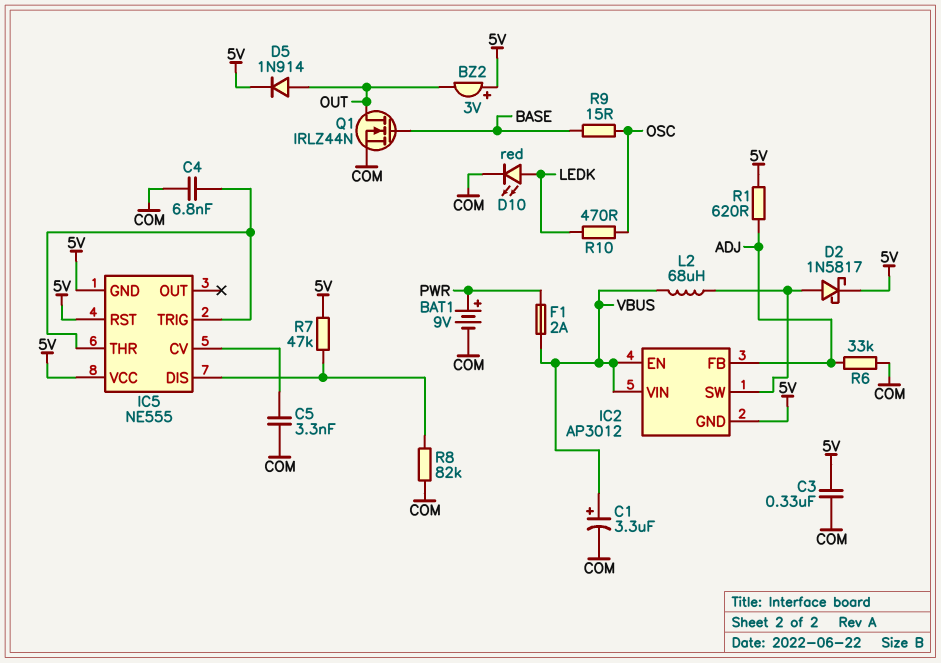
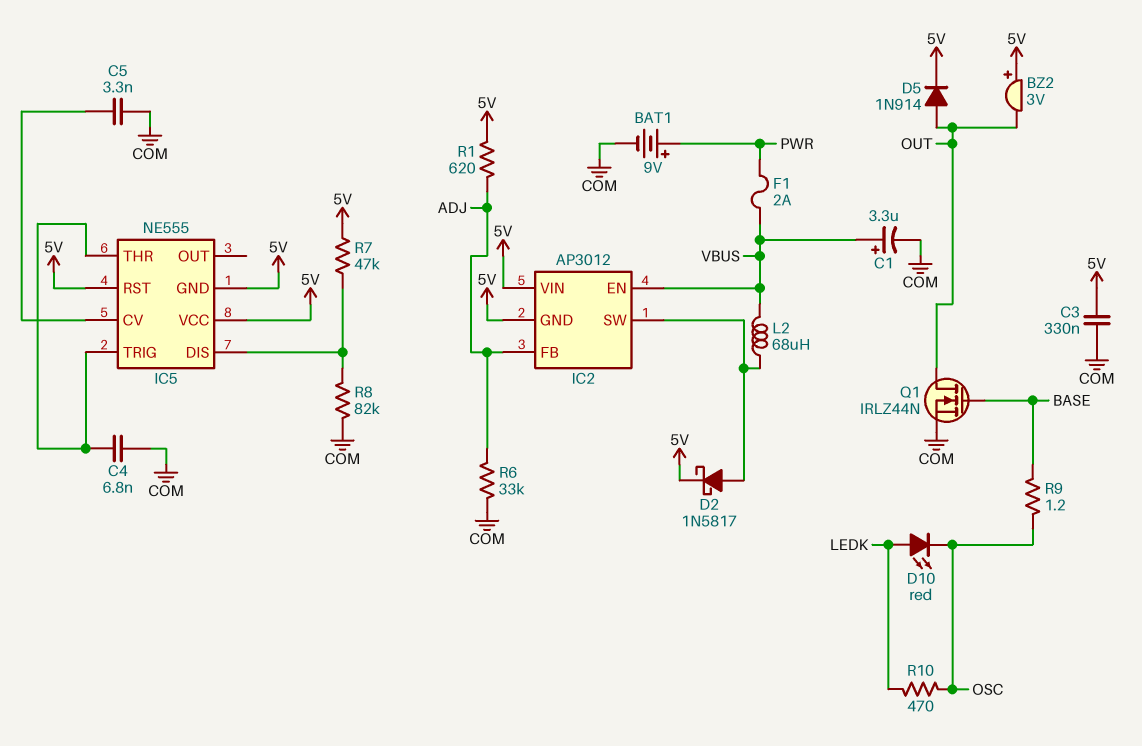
D10: LED red (A LEDK, K COM) -> LED red (A LEDK, K OSC)
IC2 pin VIN: VBUS -> 5V
R9: 15 (BASE, OSC) -> 1.2 (BASE, OSC)

